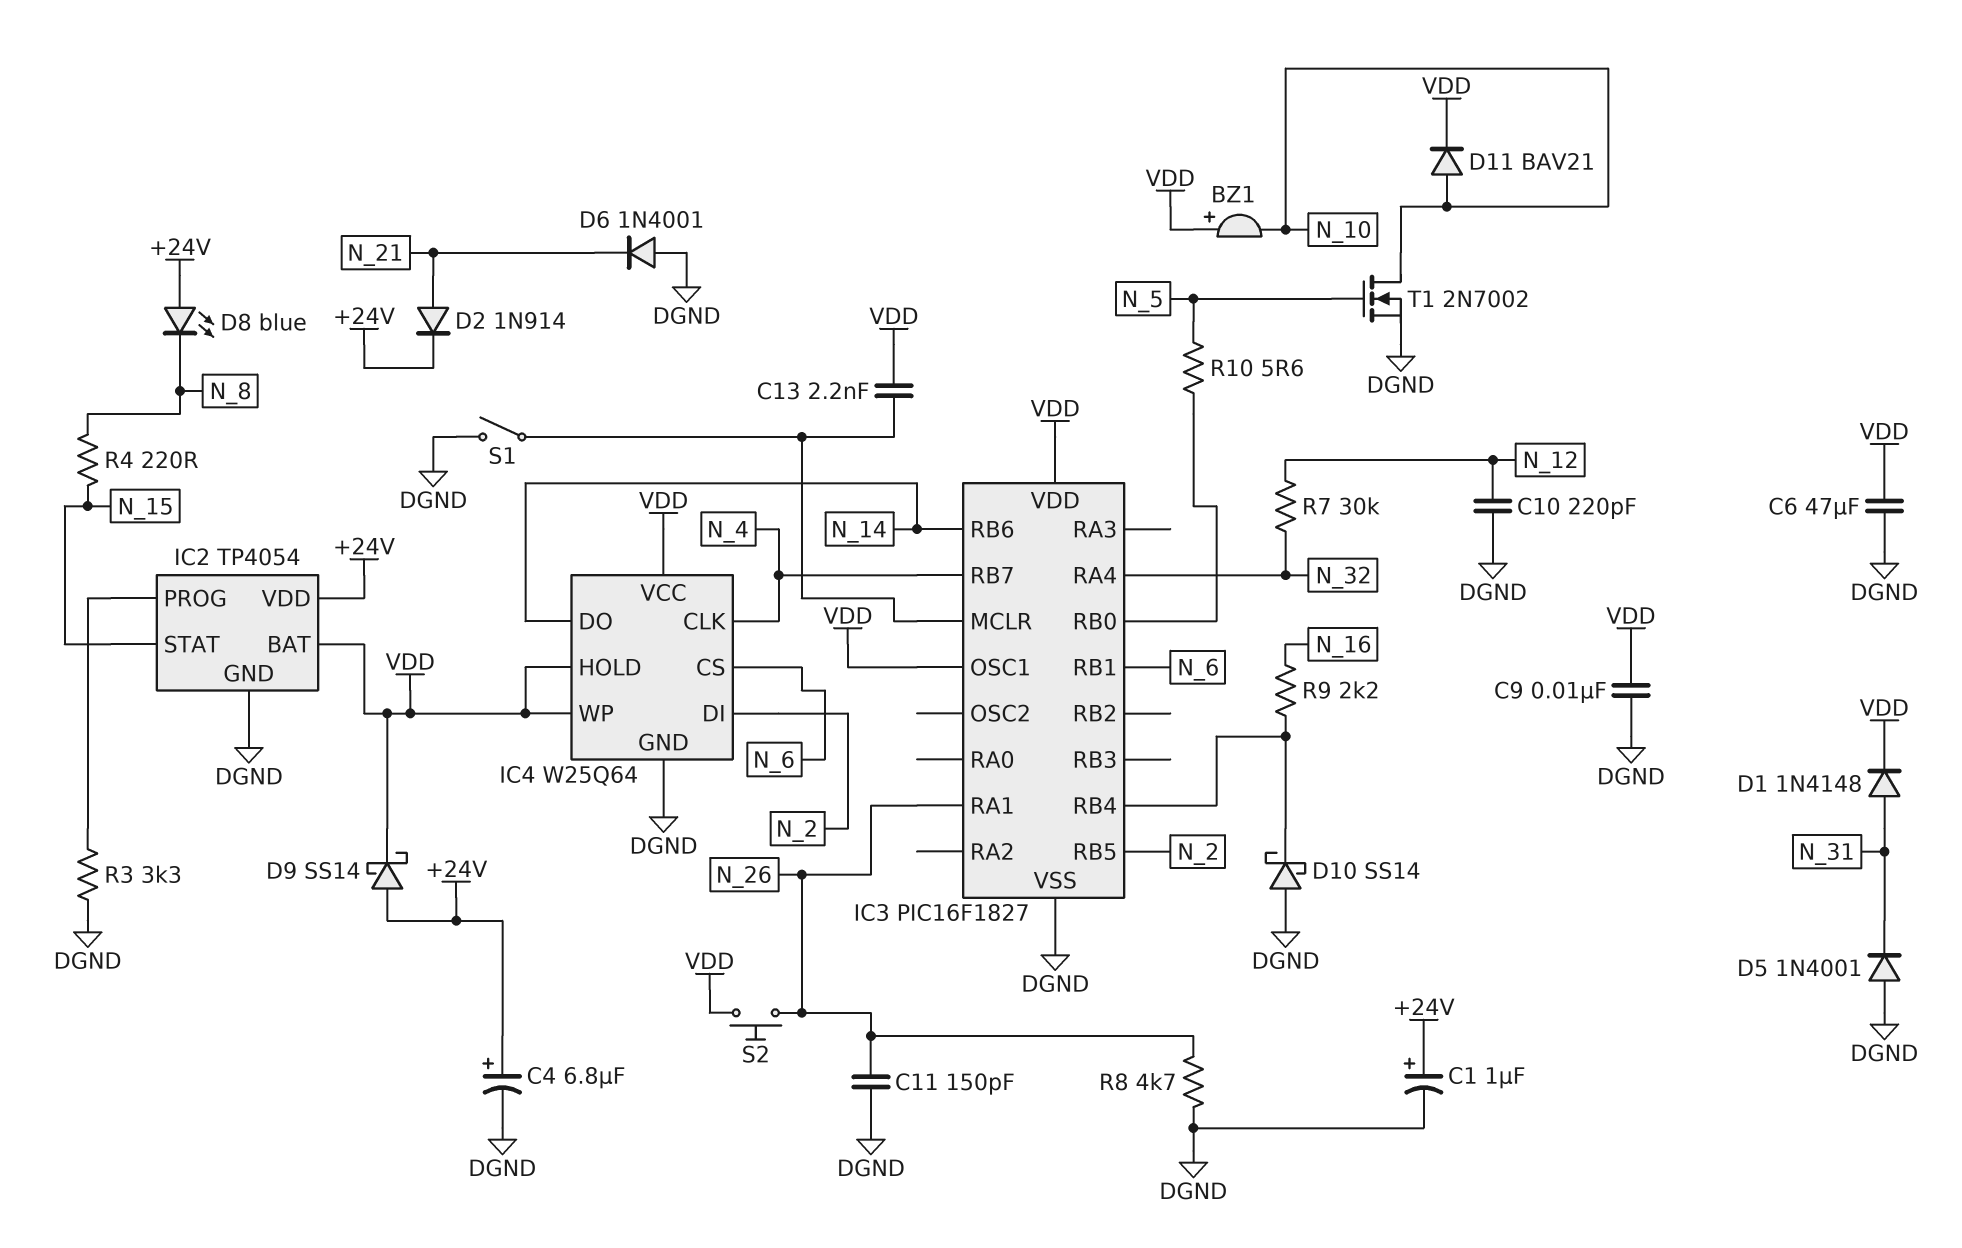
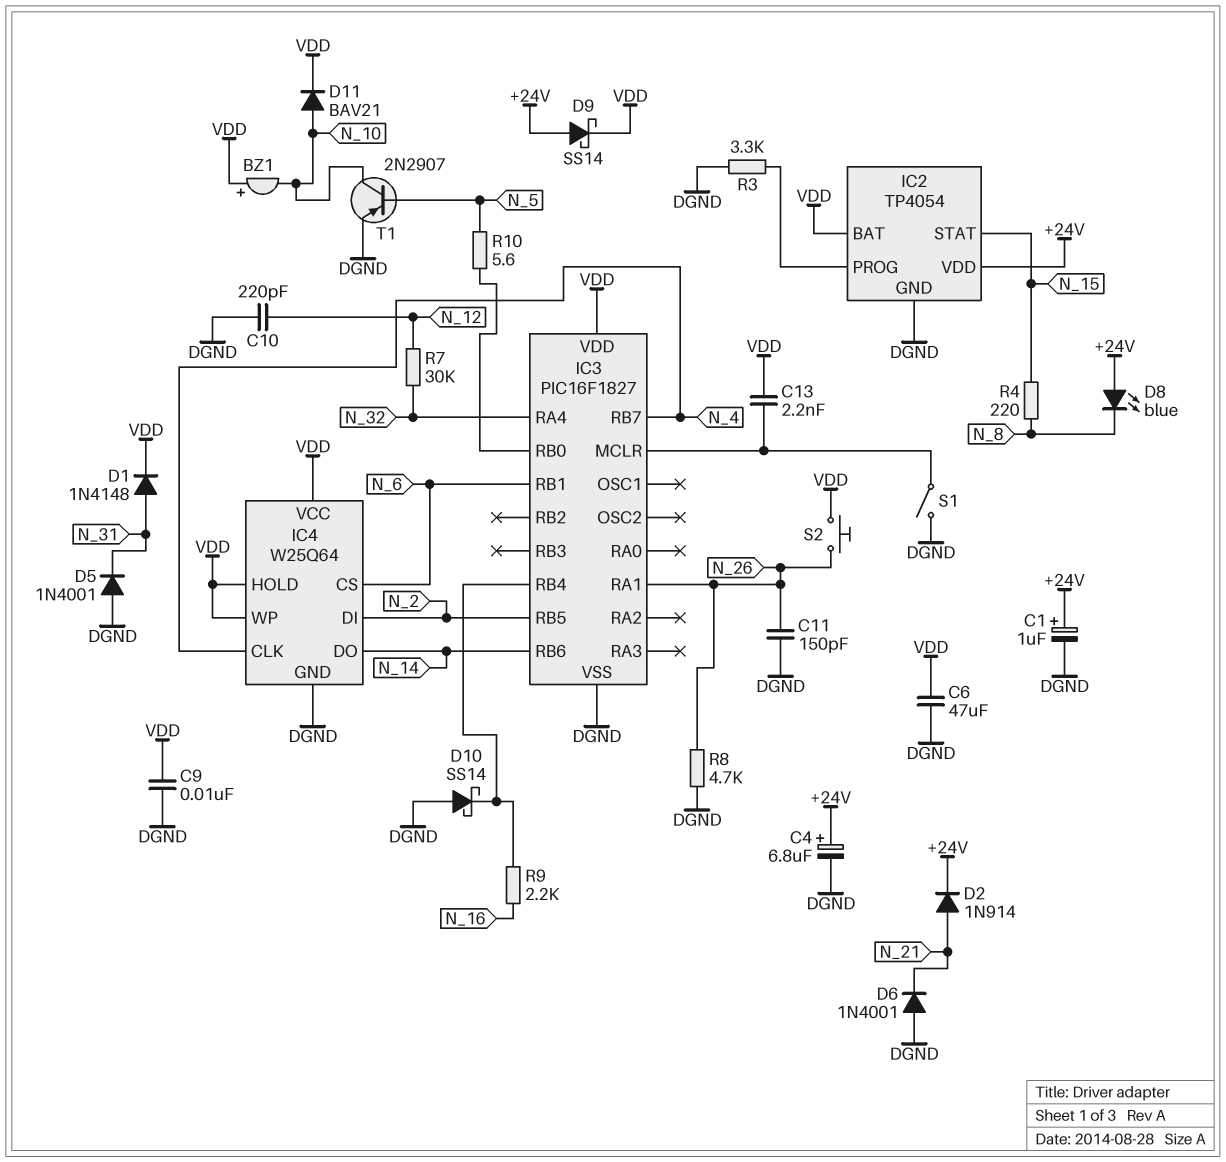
IC3 pin OSC1: VDD -> none
T1: NMOS 2N7002 (G N_5, D N_10, S DGND) -> PNP 2N2907 (B N_5, C N_10, E DGND)

